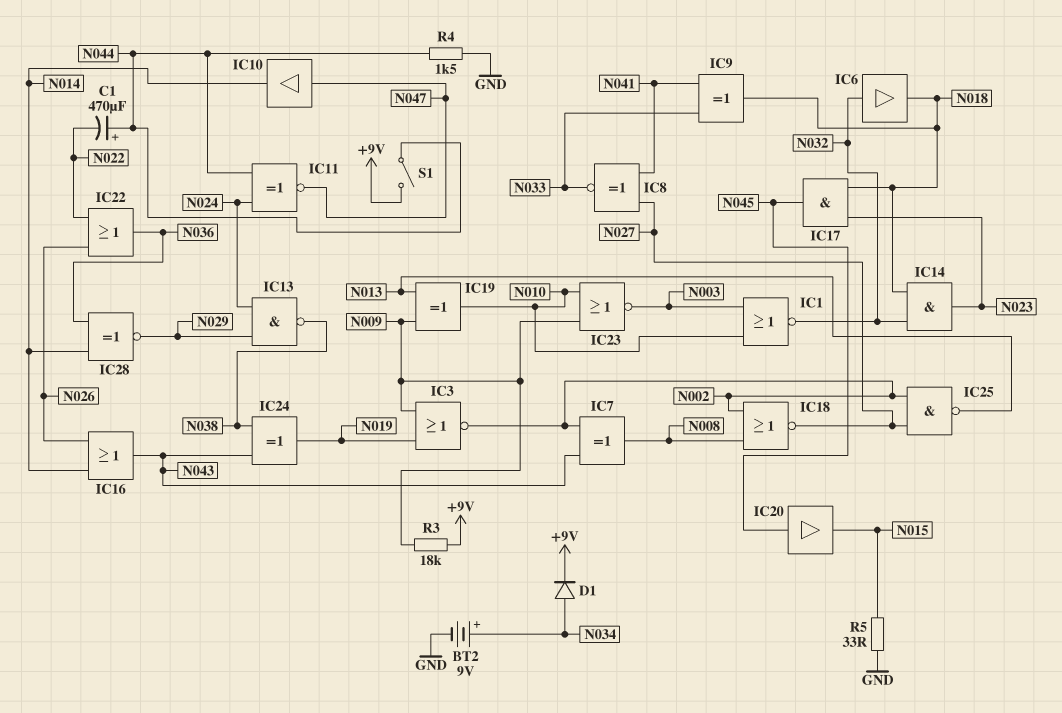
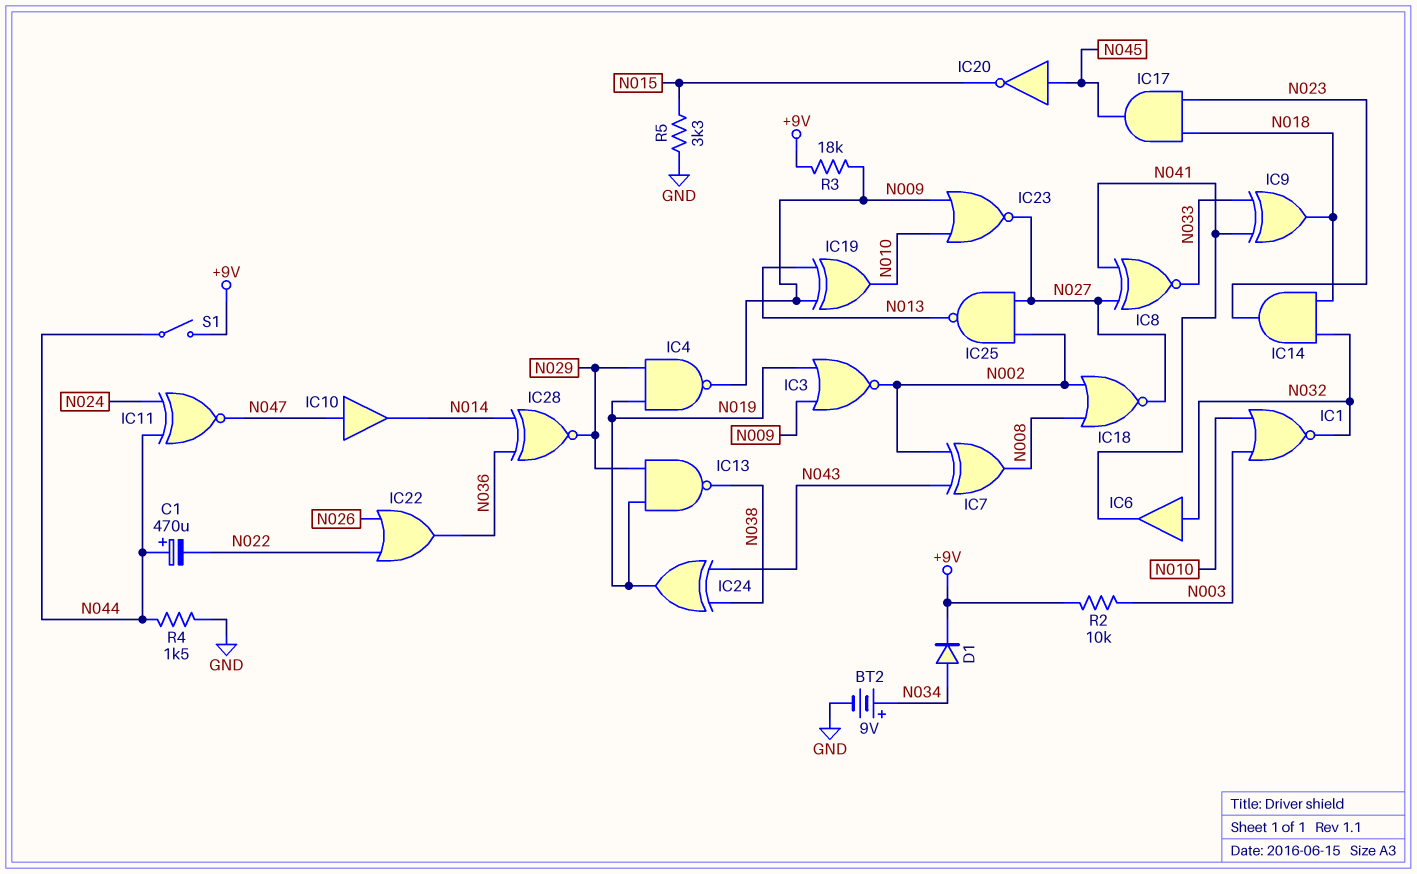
IC4: none -> NAND (in N019, in N029, out N009)
IC6: buffer (in N032, out N018) -> buffer (in N032, out N041)
IC13: NAND (in N024, in N029, out N038) -> NAND (in N019, in N029, out N038)
IC16: OR (in N014, in N026, out N043) -> none
IC20: buffer (in N045, out N015) -> NOT (in N045, out N015)
IC23: NOR (in N009, in N010, out N003) -> NOR (in N009, in N010, out N027)
R2: none -> 10k (+9V, N003)
R5: 33 (GND, N015) -> 3.3k (GND, N015)

